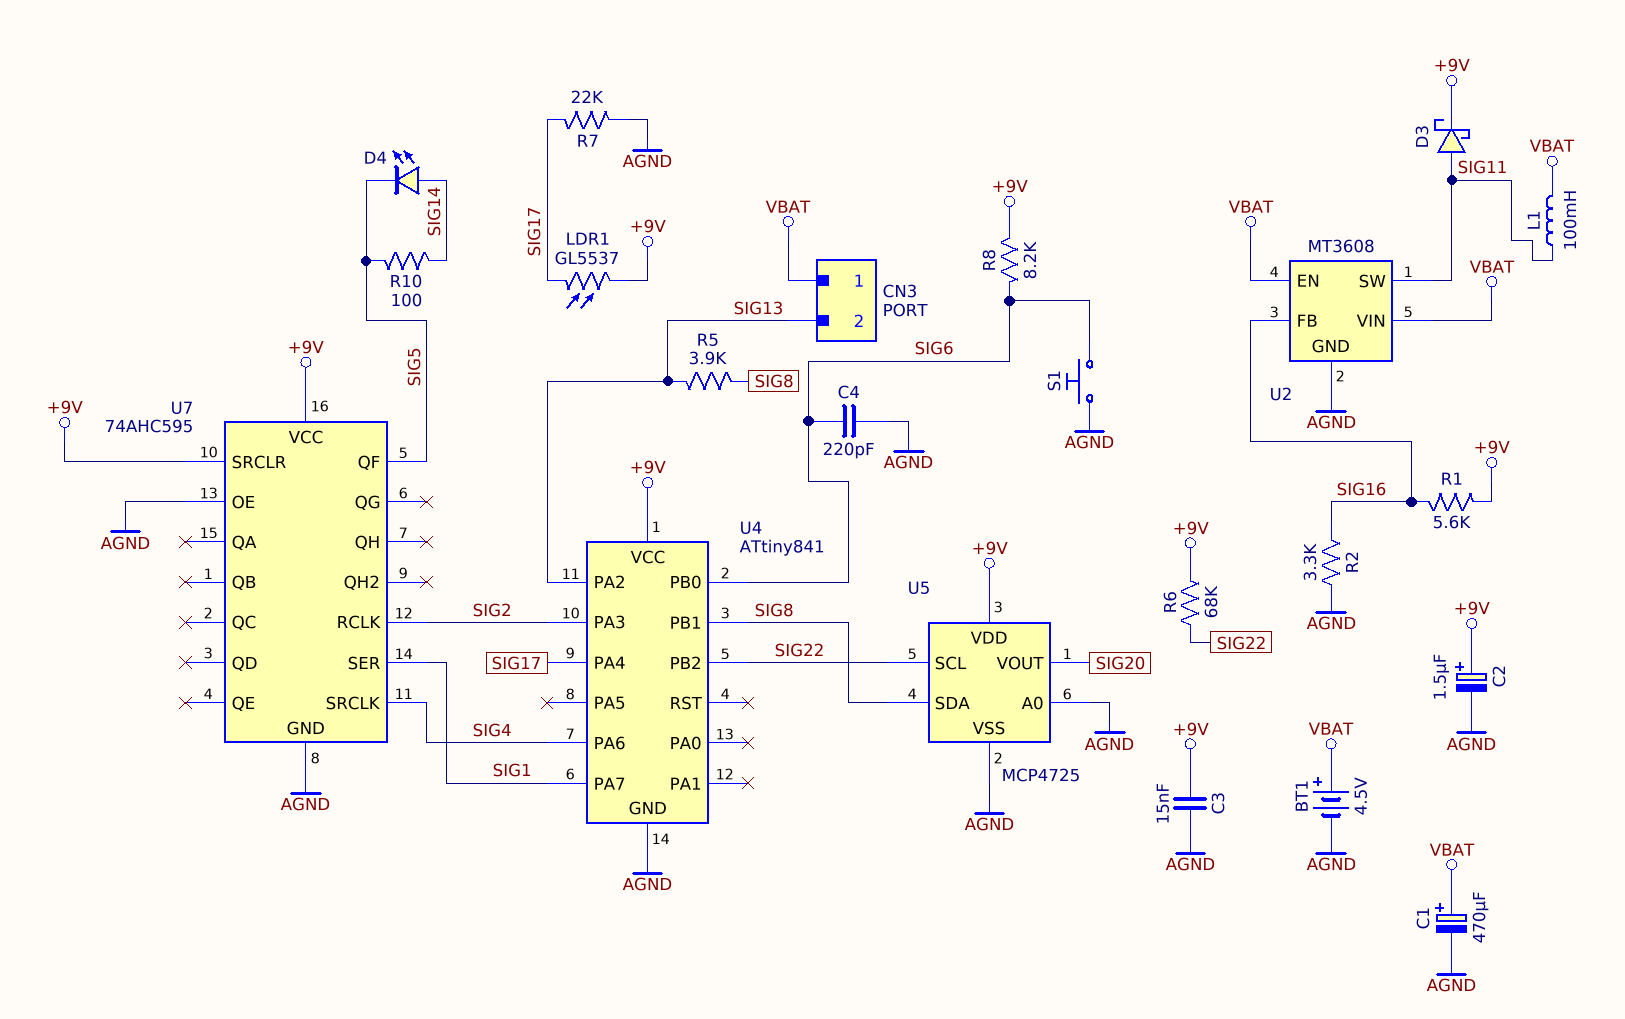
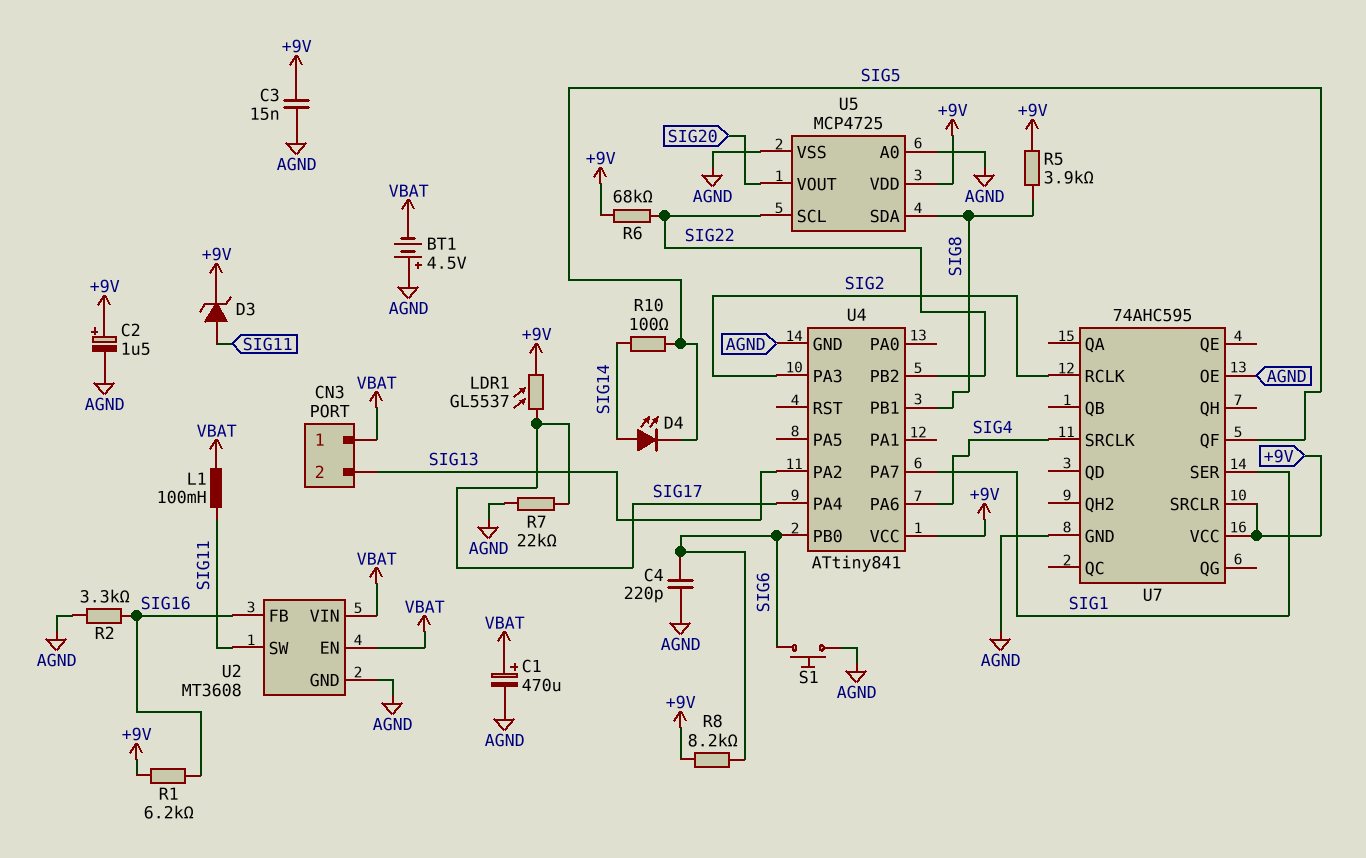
BT1: 4.5V (plus VBAT, minus AGND) -> 4.5V (plus AGND, minus VBAT)
D3: schottky (A SIG11, K +9V) -> zener (A SIG11, K +9V)
R1: 5.6k (+9V, SIG16) -> 6.2k (+9V, SIG16)
R5: 3.9k (SIG8, SIG13) -> 3.9k (+9V, SIG8)

